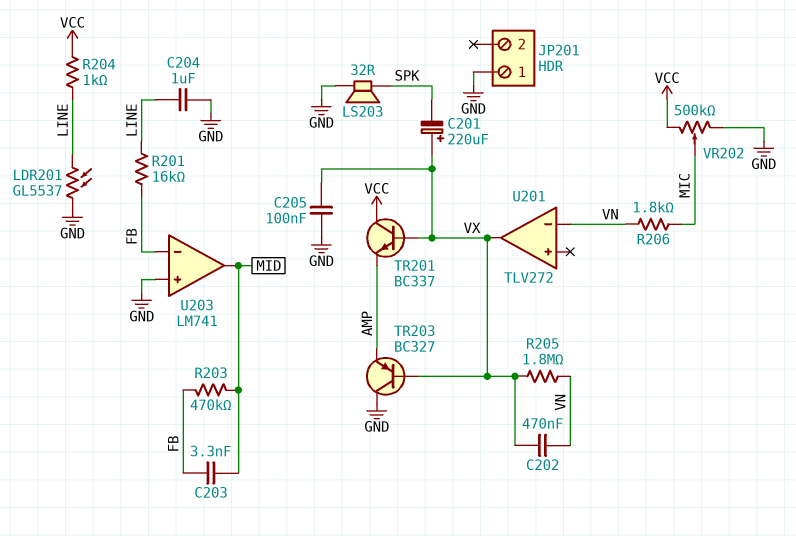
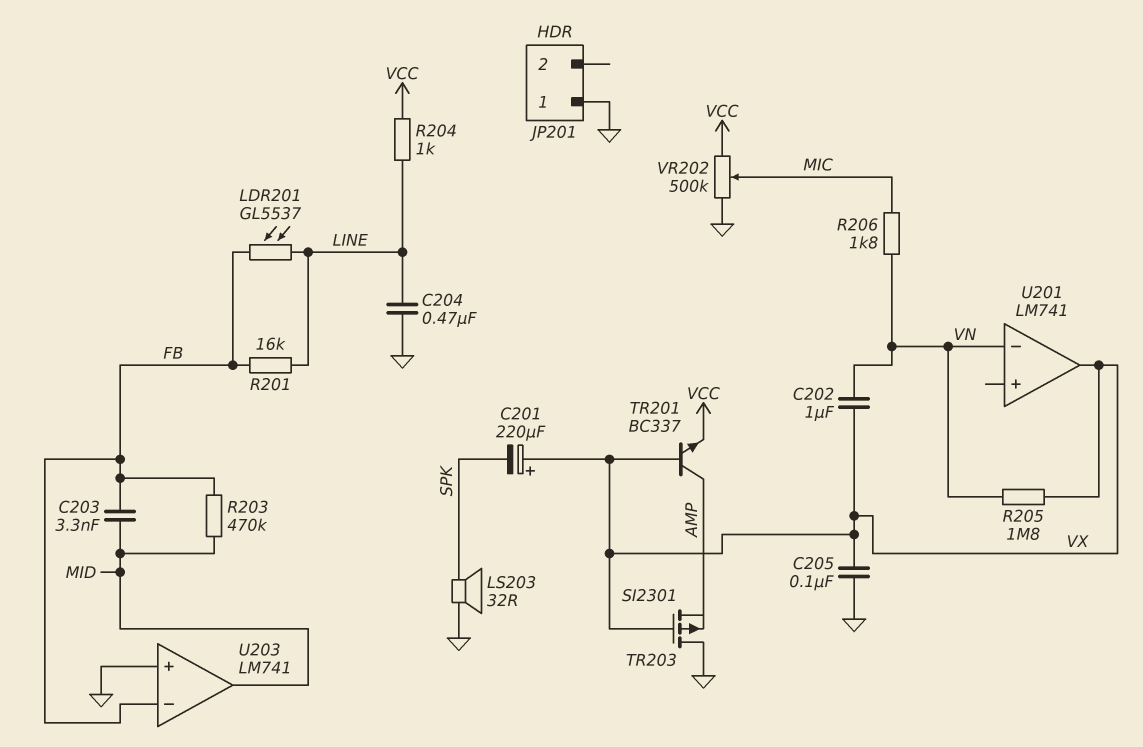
C202: 470nF (VN, VX) -> 1uF (VN, VX)
C204: 1uF (GND, LINE) -> 470nF (GND, LINE)
LDR201: GL5537 (GND, LINE) -> GL5537 (FB, LINE)
TR201: NPN BC337 (B VX, C VCC, E AMP) -> NPN BC337 (B VX, C AMP, E VCC)
TR203: PNP BC327 (B VX, C GND, E AMP) -> PMOS SI2301 (G VX, D GND, S AMP)
U201: TLV272 -> LM741

